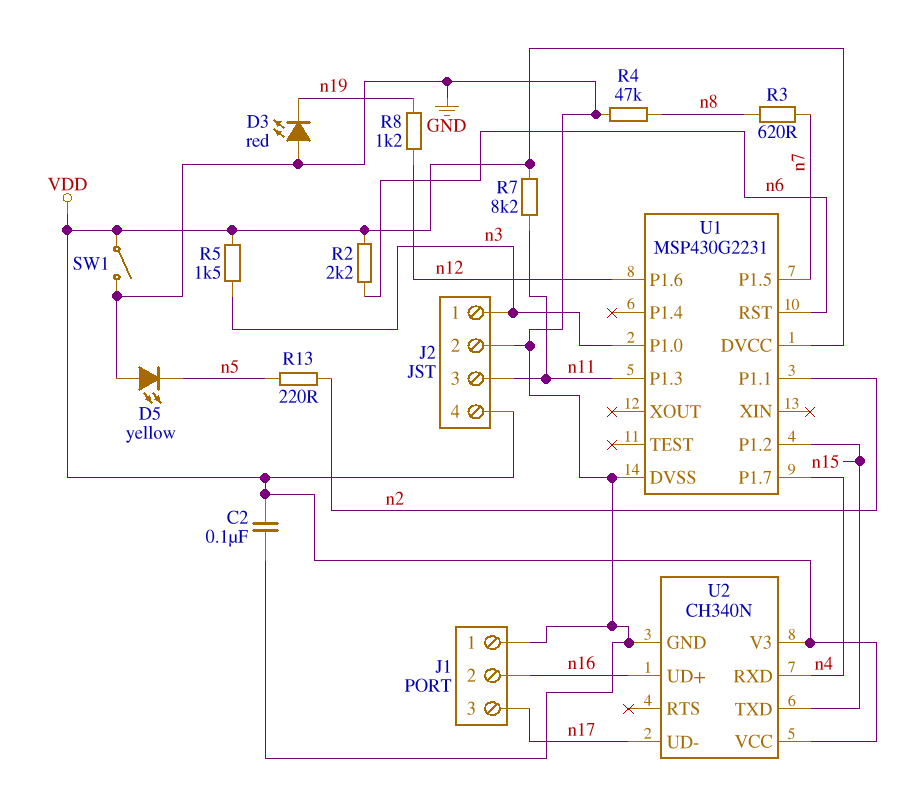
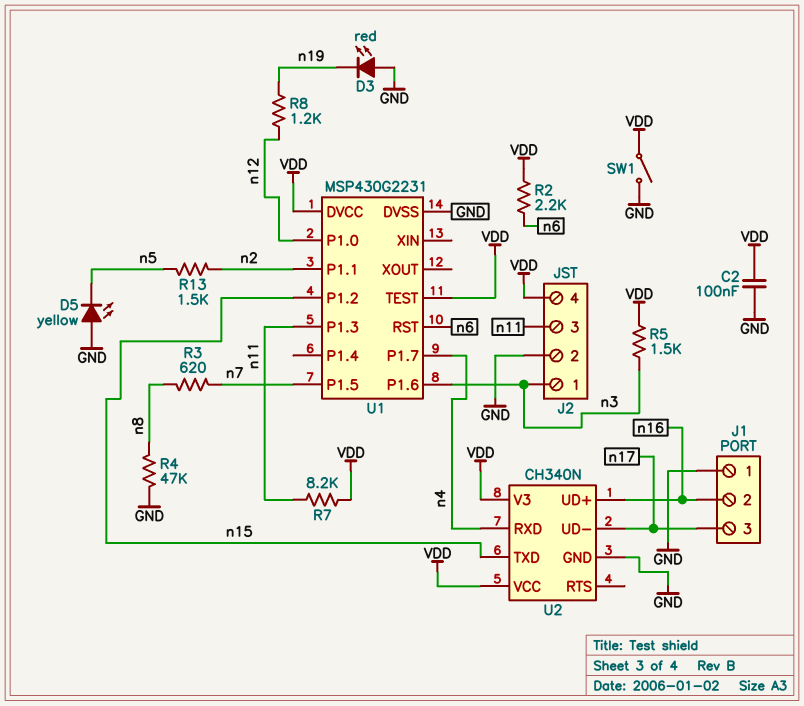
R13: 220 (n2, n5) -> 1.5k (n2, n5)
U1 pin P1.0: n3 -> n12
U1 pin P1.6: n12 -> n3
U1 pin TEST: none -> VDD

